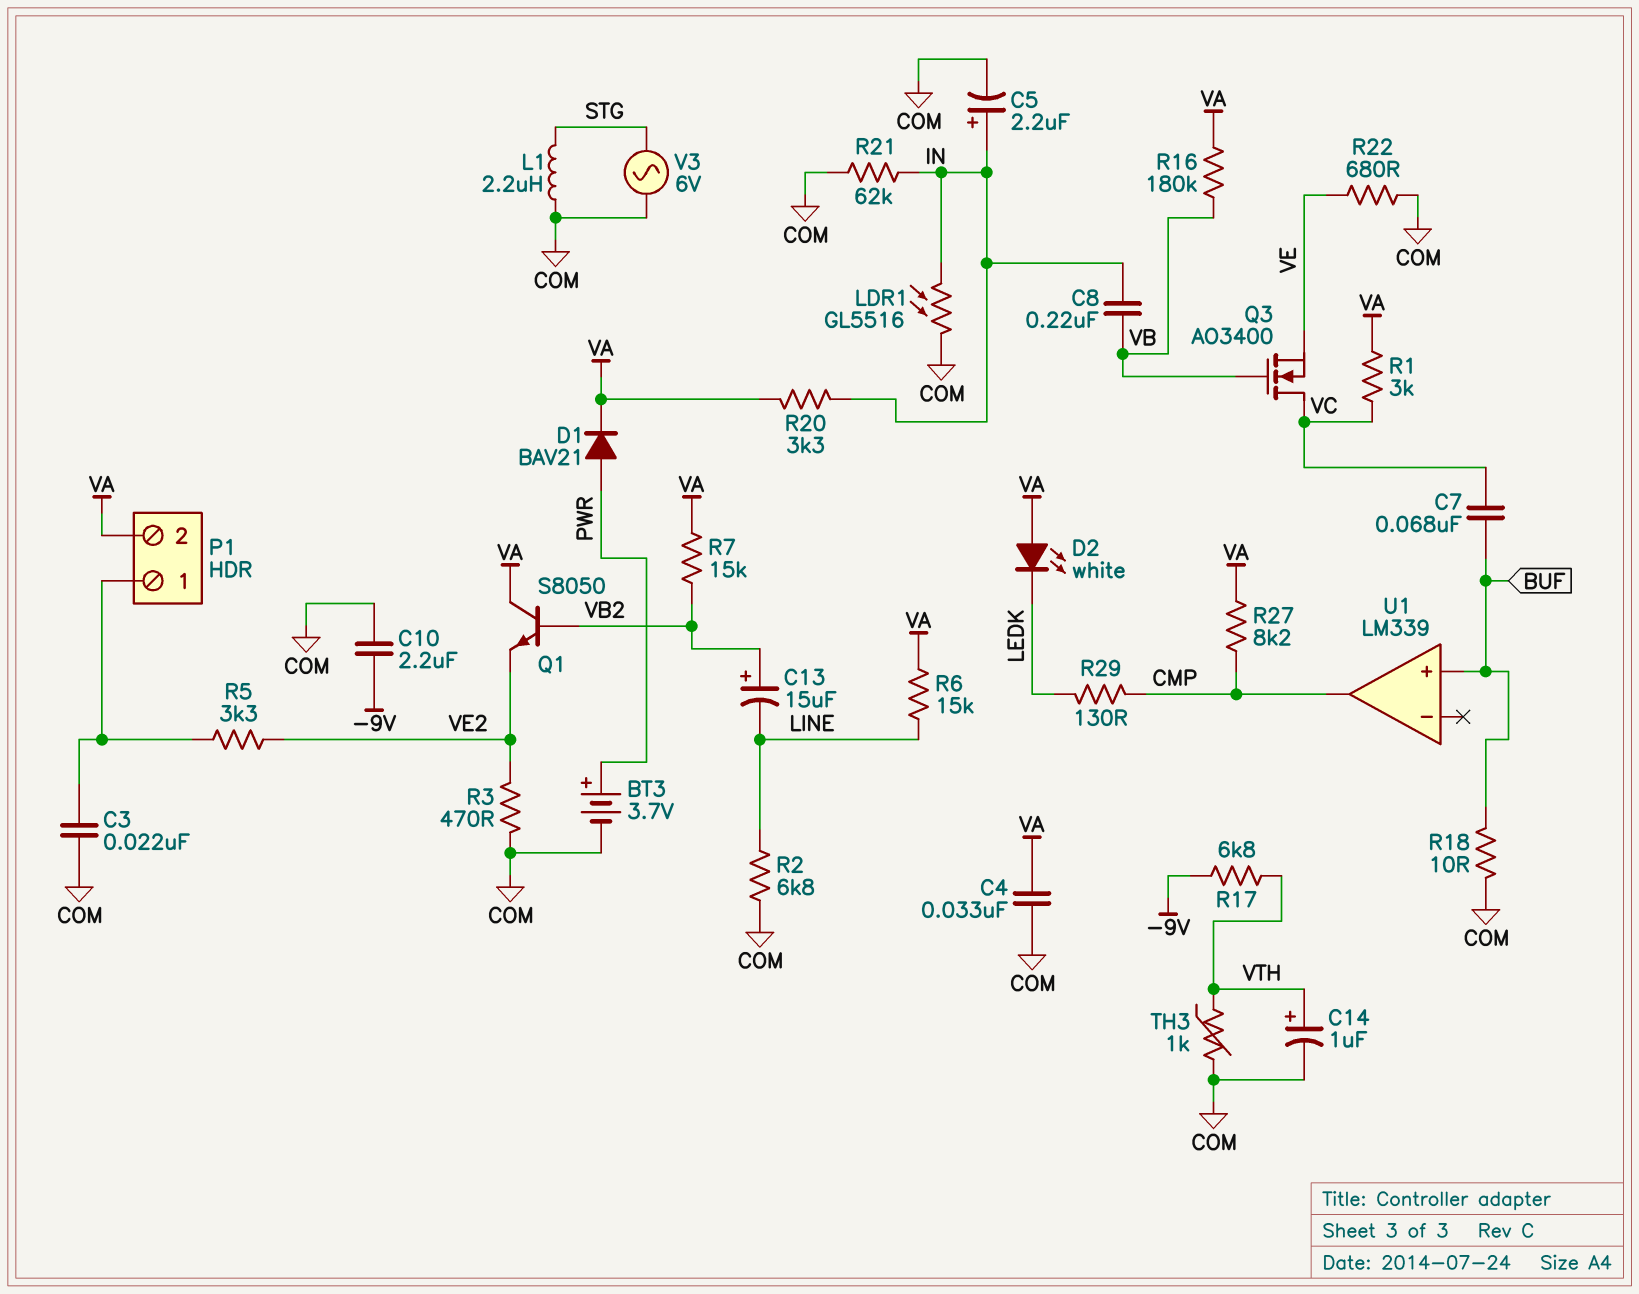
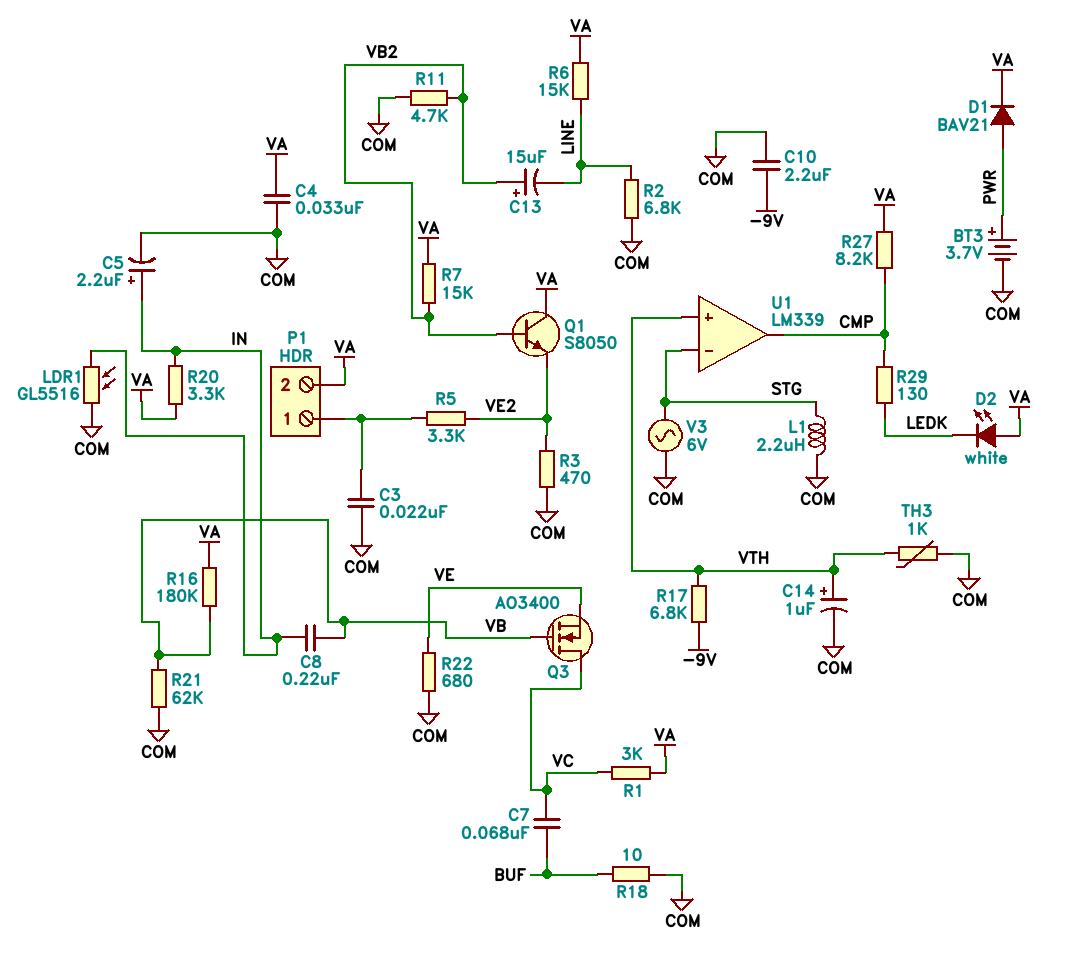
R11: none -> 4.7k (COM, VB2)
R21: 62k (COM, IN) -> 62k (COM, VB)
U1 pin in+: BUF -> VTH
U1 pin in-: none -> STG

